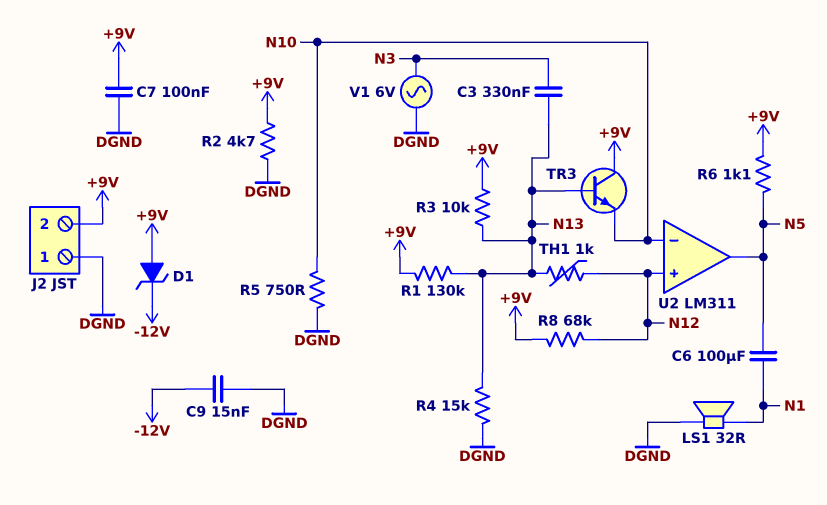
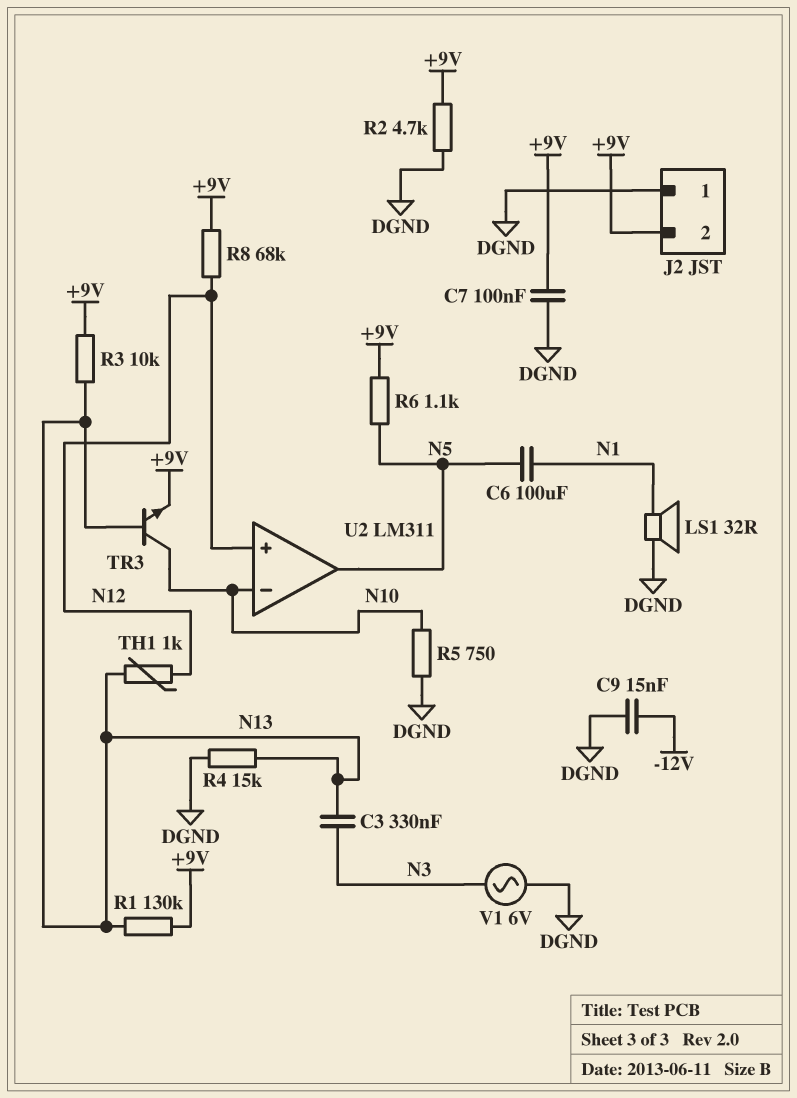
D1: zener (A +9V, K -12V) -> none
TR3: NPN (B N13, C +9V, E N10) -> NPN (B N13, C N10, E +9V)

